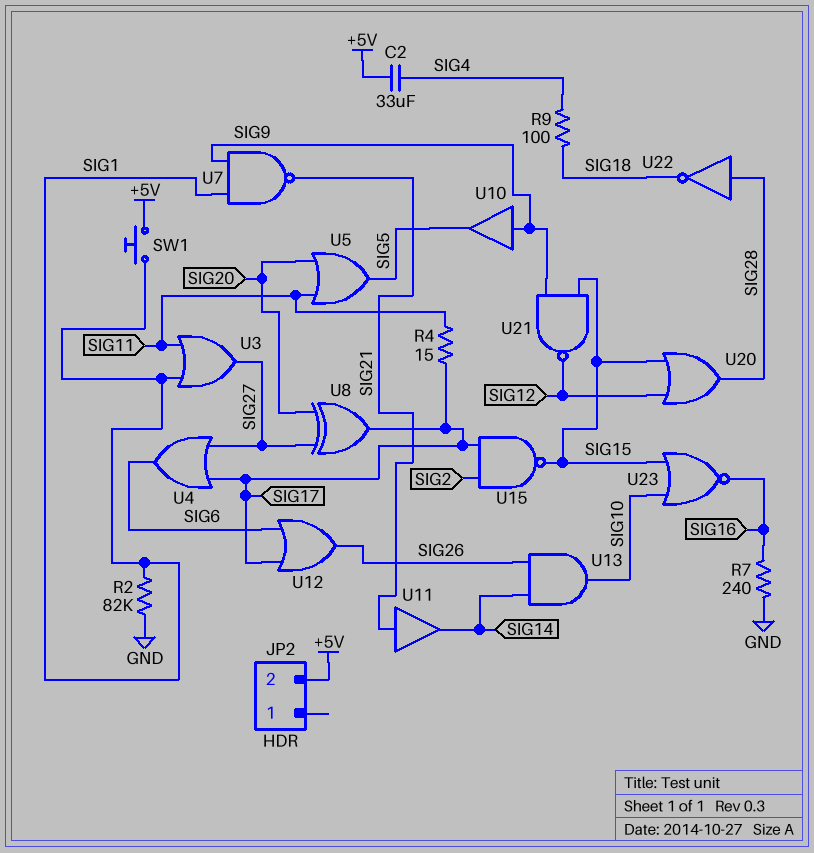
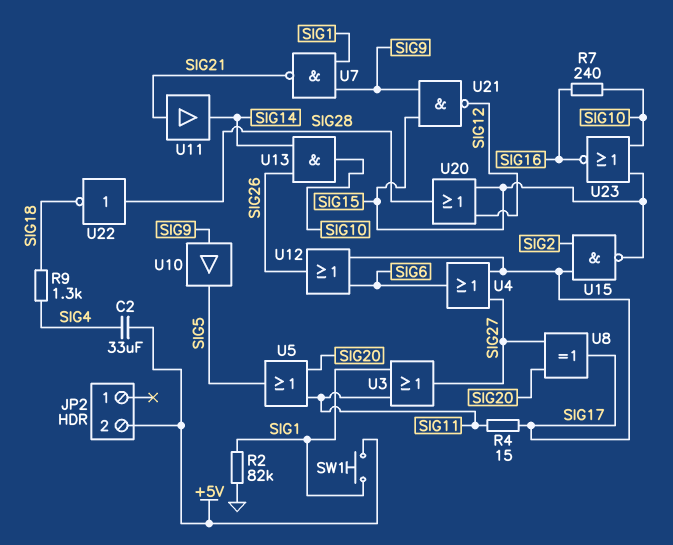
R7: 240 (GND, SIG16) -> 240 (SIG10, SIG16)
R9: 100 (SIG4, SIG18) -> 1.3k (SIG4, SIG18)

